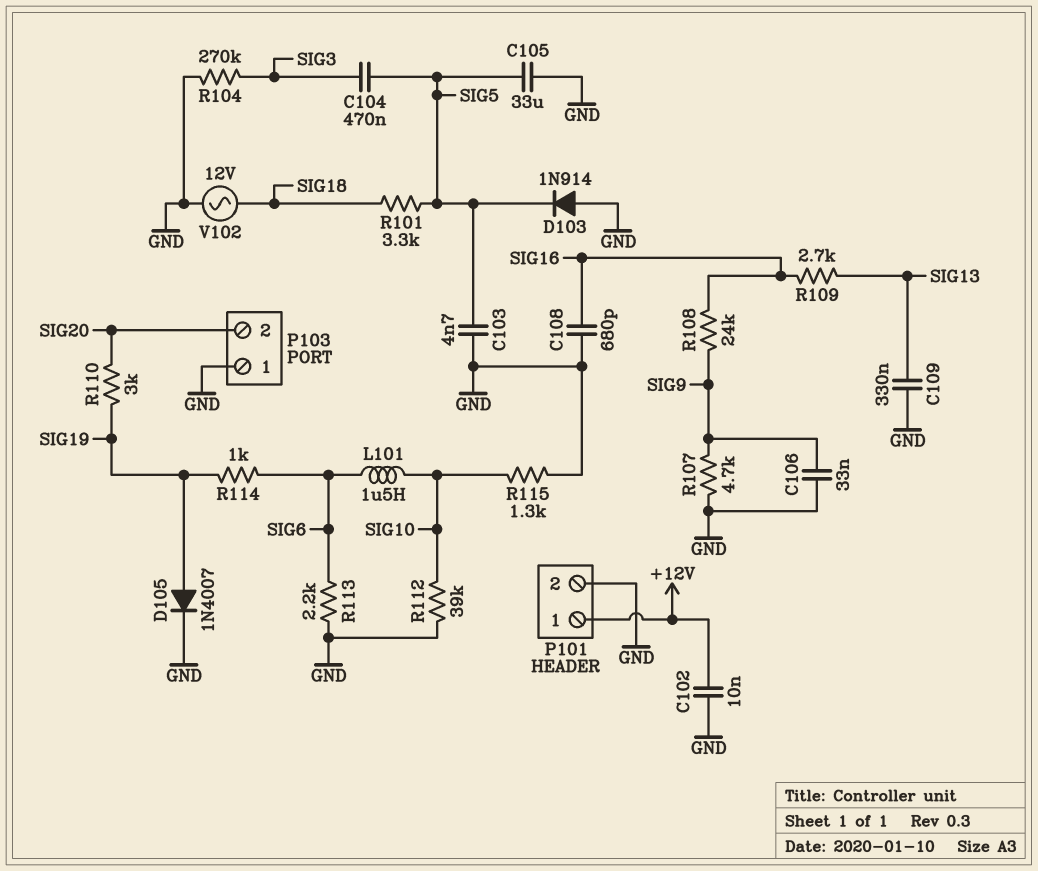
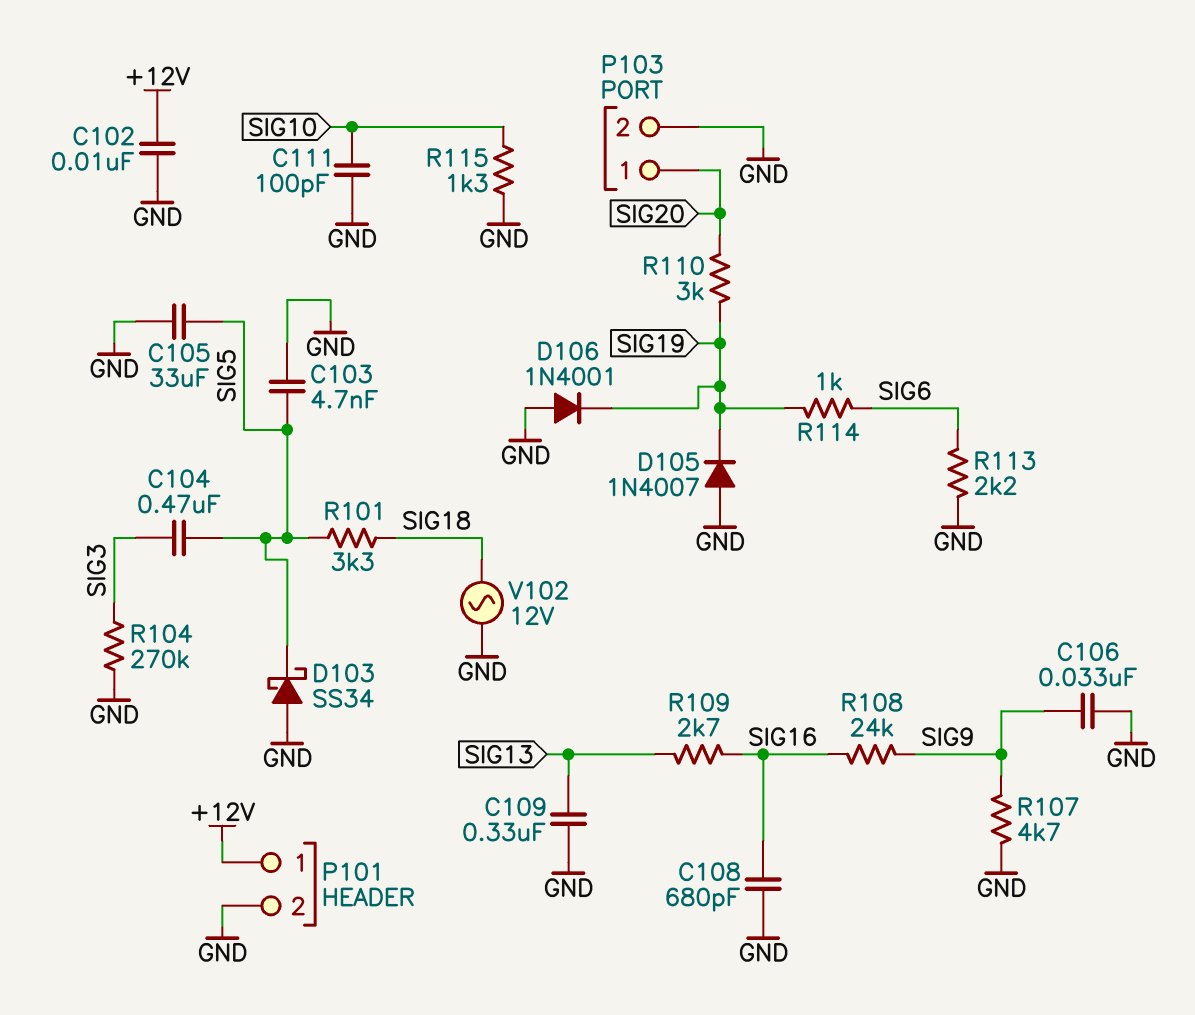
C111: none -> 100pF (GND, SIG10)
D103: diode 1N914 (A GND, K SIG5) -> schottky SS34 (A GND, K SIG5)
D105: diode 1N4007 (A SIG19, K GND) -> diode 1N4007 (A GND, K SIG19)
D106: none -> diode 1N4001 (A GND, K SIG19)
L101: 1.5uH (SIG6, SIG10) -> none
P103 pin 1: GND -> SIG20
P103 pin 2: SIG20 -> GND
R112: 39k (GND, SIG10) -> none

